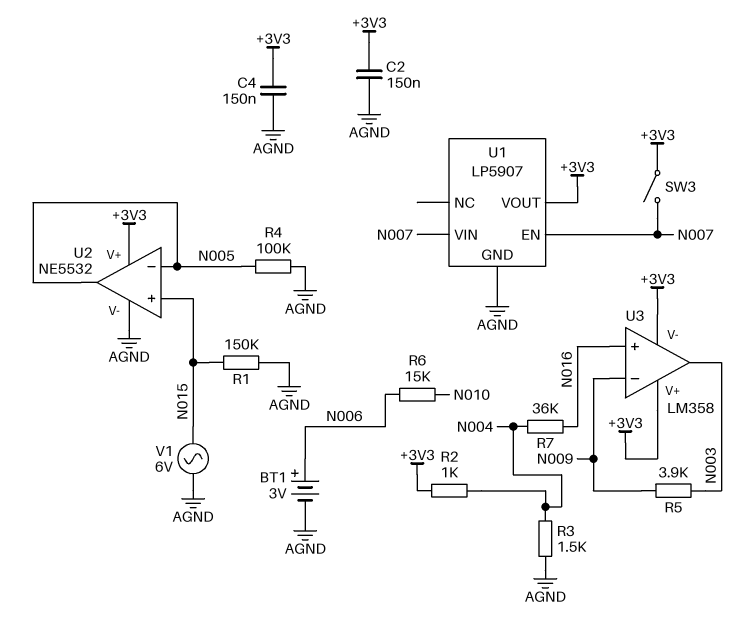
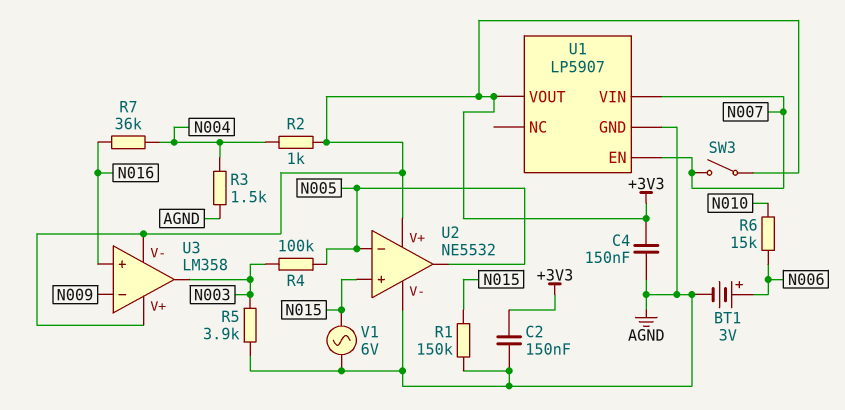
R4: 100k (AGND, N005) -> 100k (N003, N005)
R5: 3.9k (N003, N009) -> 3.9k (AGND, N003)

